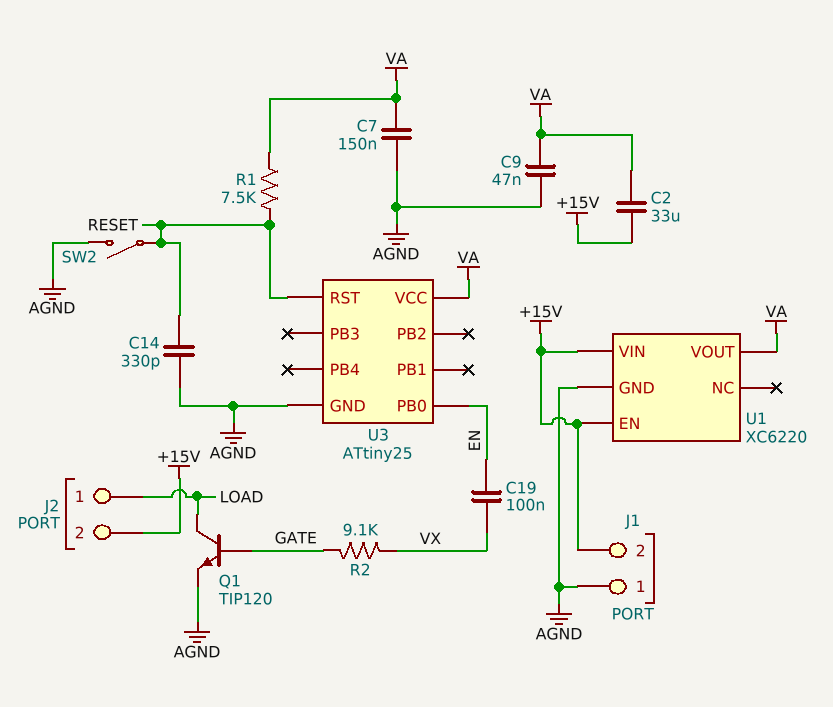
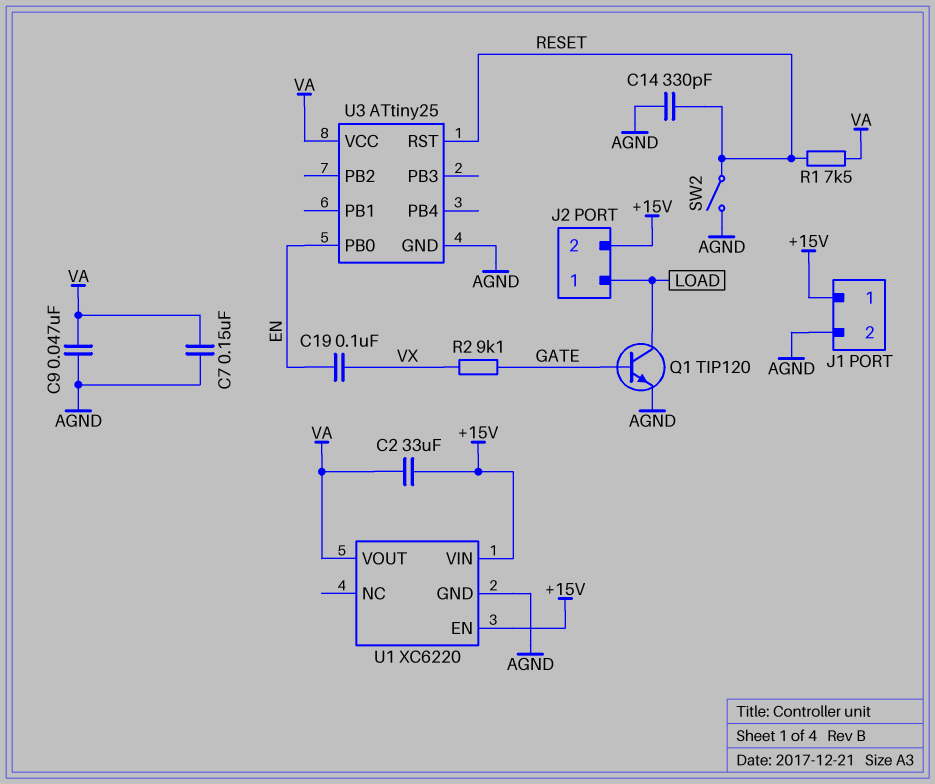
J1 pin 1: AGND -> +15V
J1 pin 2: +15V -> AGND

